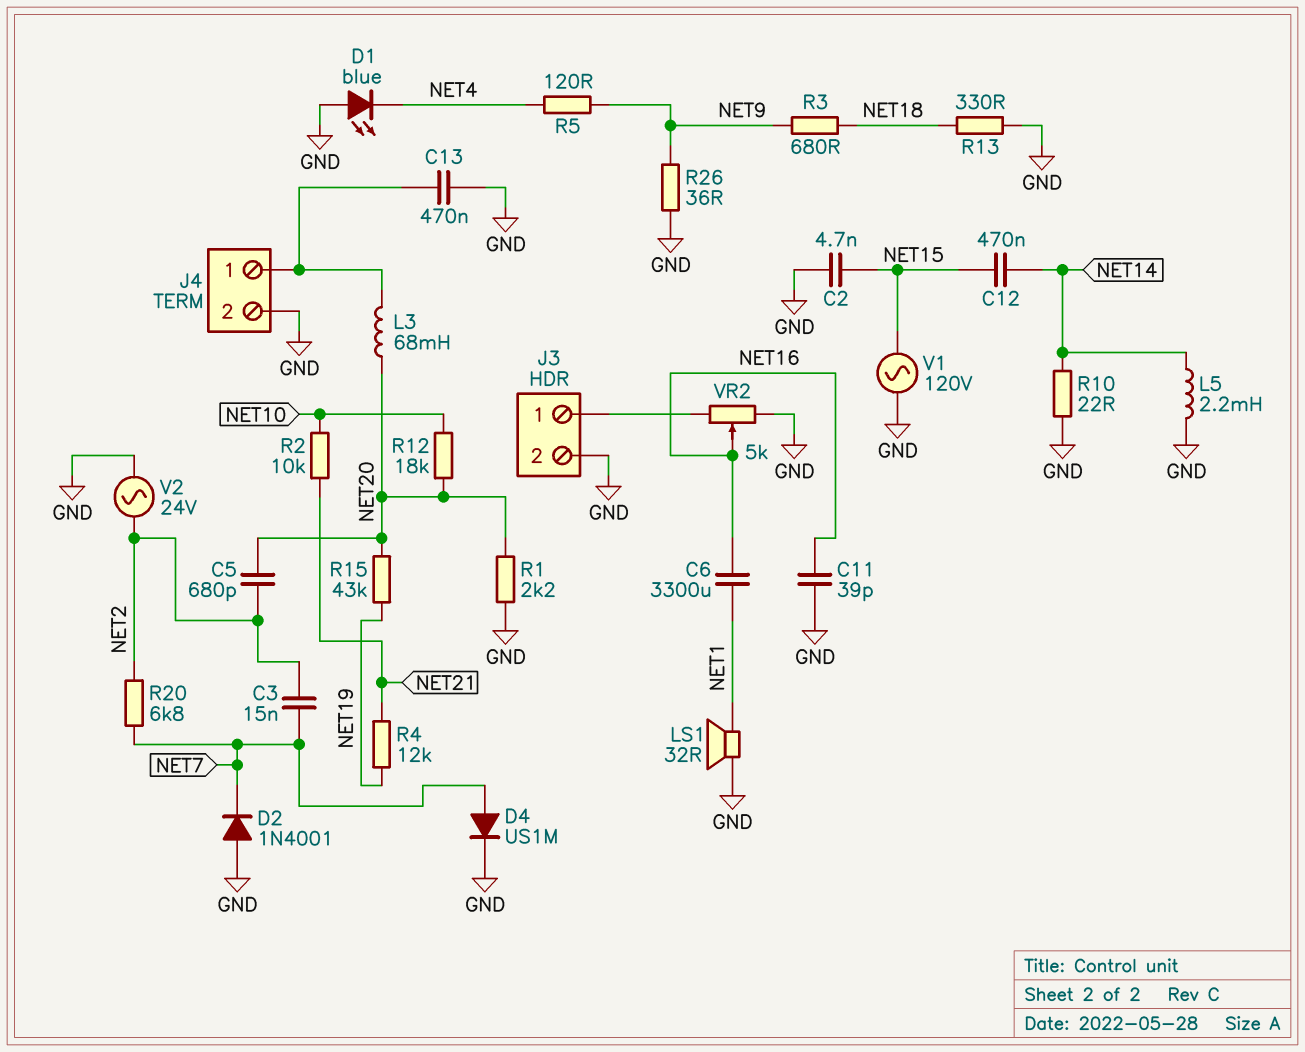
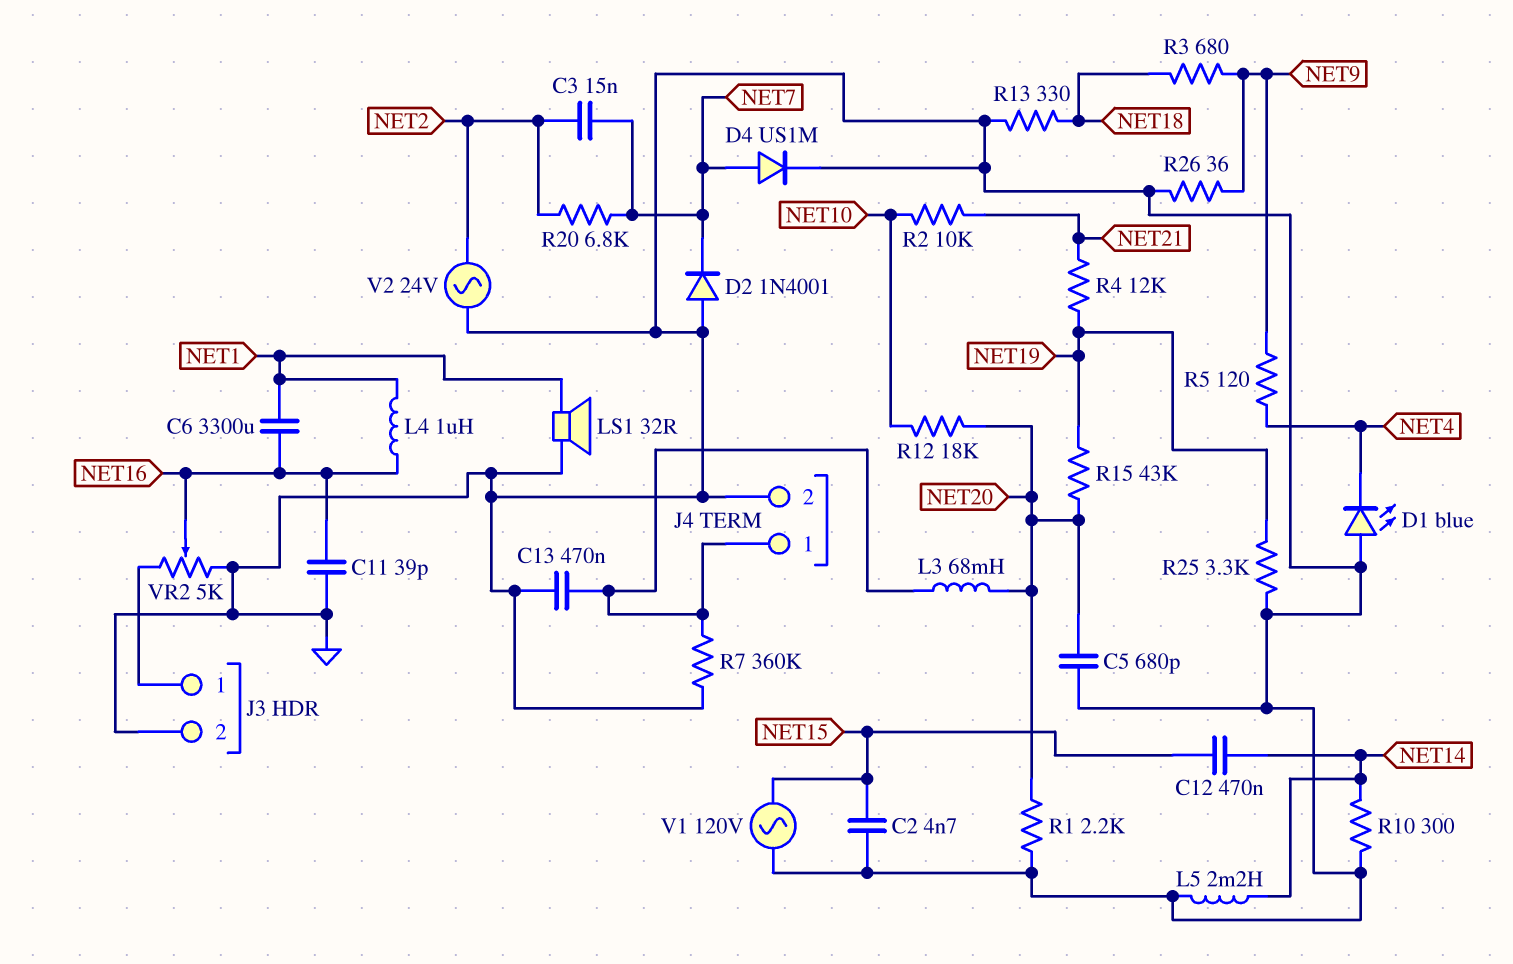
C5: 680pF (NET2, NET20) -> 680pF (GND, NET20)
L4: none -> 1uH (NET1, NET16)
R7: none -> 360k (GND, J4/1)
R10: 22 (GND, NET14) -> 300 (GND, NET14)
R25: none -> 3.3k (GND, NET19)

